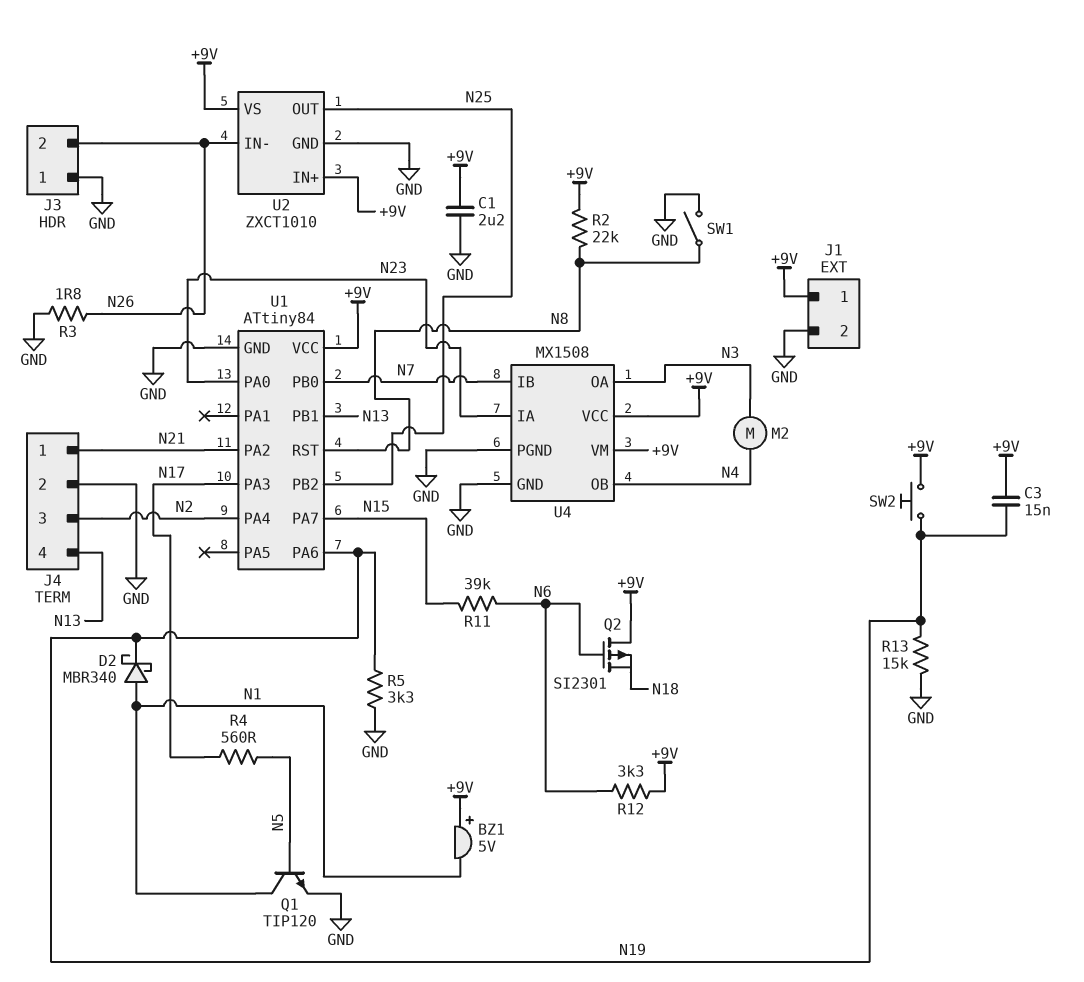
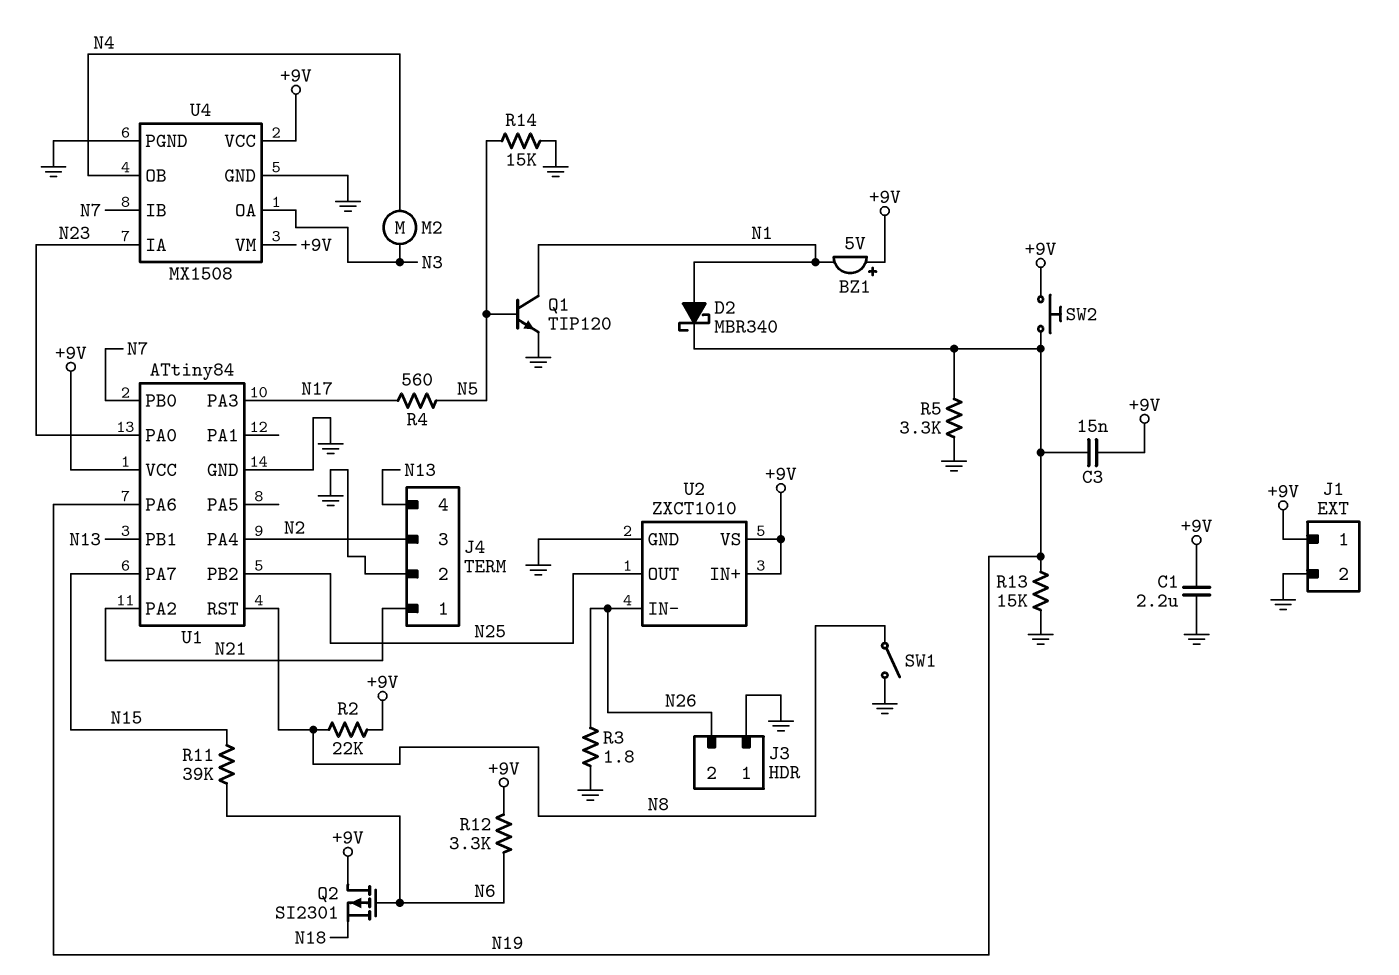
R14: none -> 15k (GND, N5)

